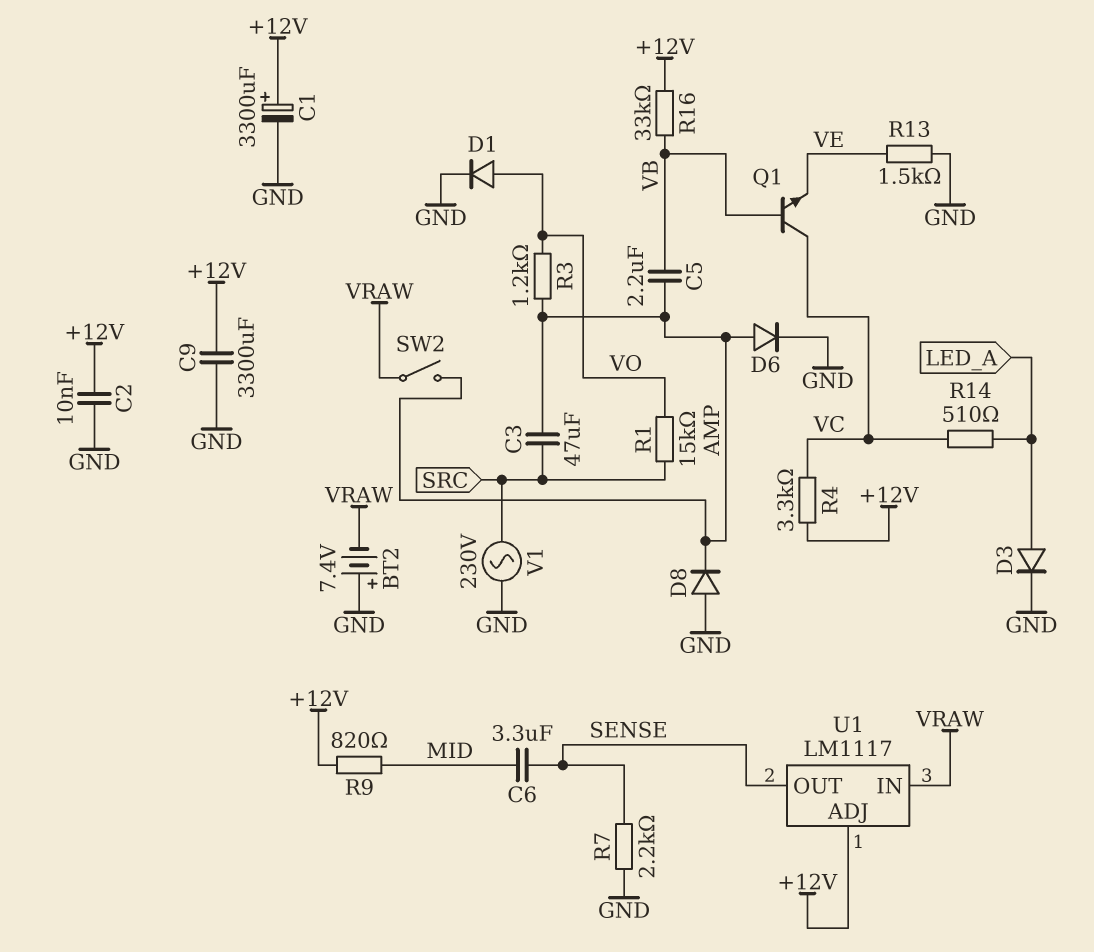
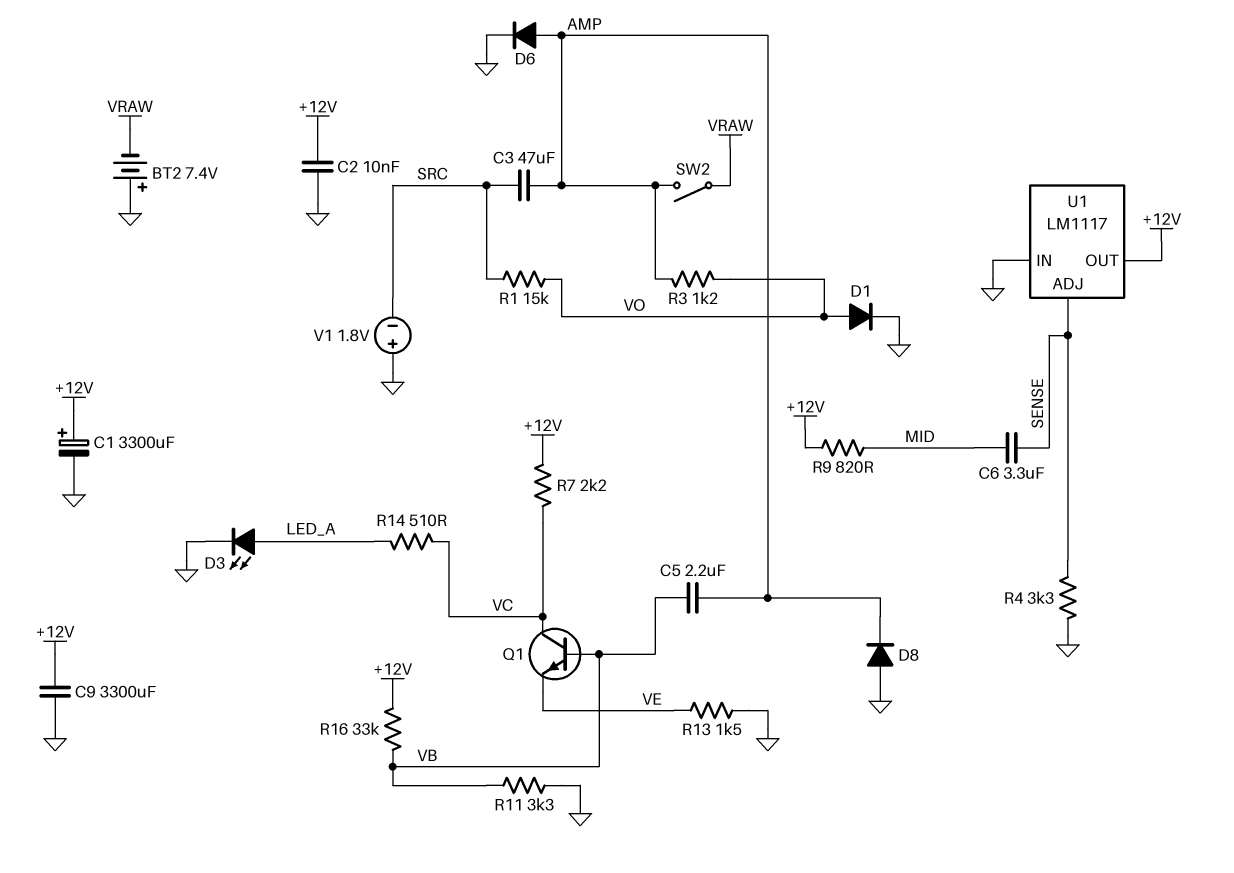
D3: diode (A LED_A, K GND) -> LED (A LED_A, K GND)
R4: 3.3k (+12V, VC) -> 3.3k (GND, SENSE)
R7: 2.2k (GND, SENSE) -> 2.2k (+12V, VC)
R11: none -> 3.3k (GND, VB)
U1 pin ADJ: +12V -> SENSE
U1 pin IN: VRAW -> GND
U1 pin OUT: SENSE -> +12V
V1: AC 230V (GND, SRC) -> 1.8V (plus GND, minus SRC)

